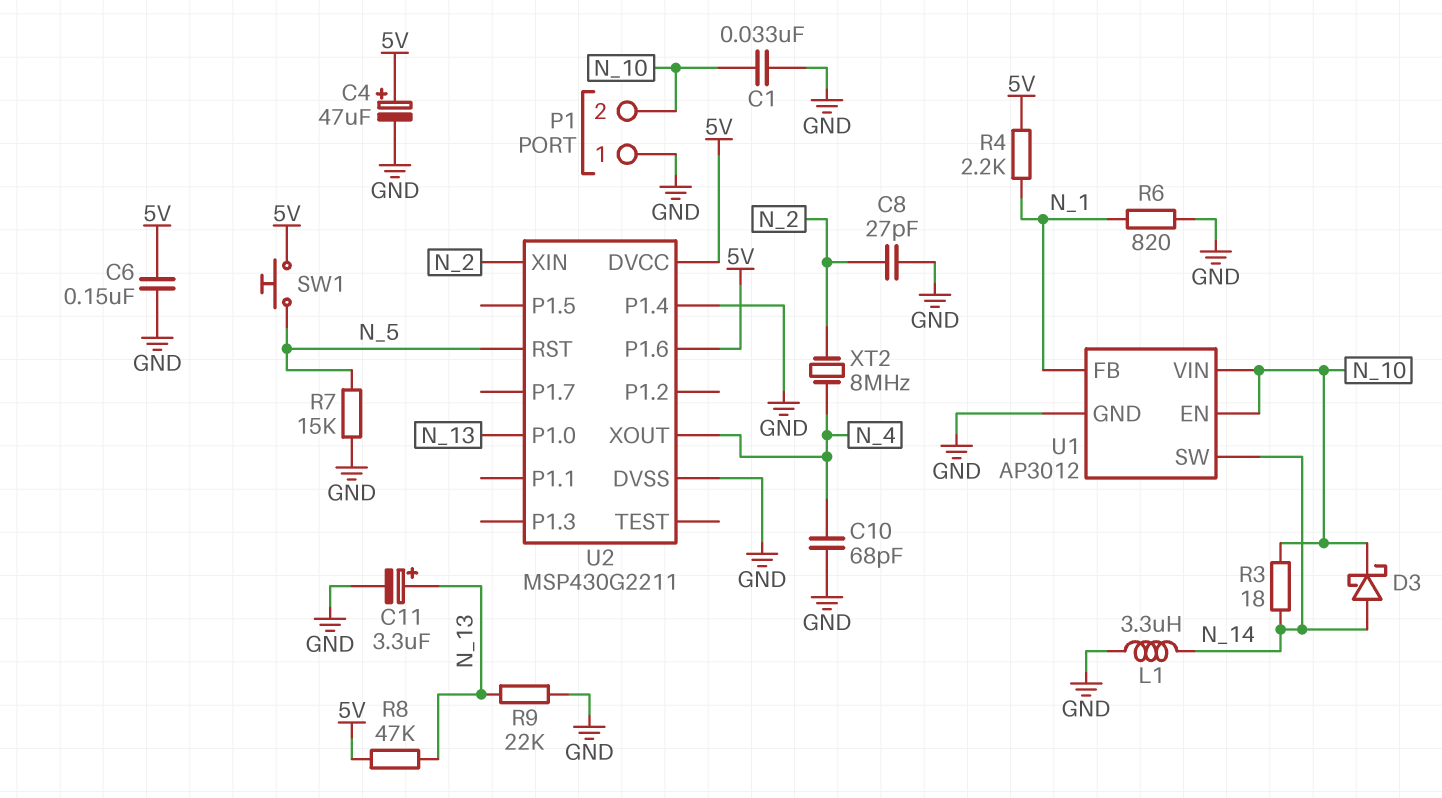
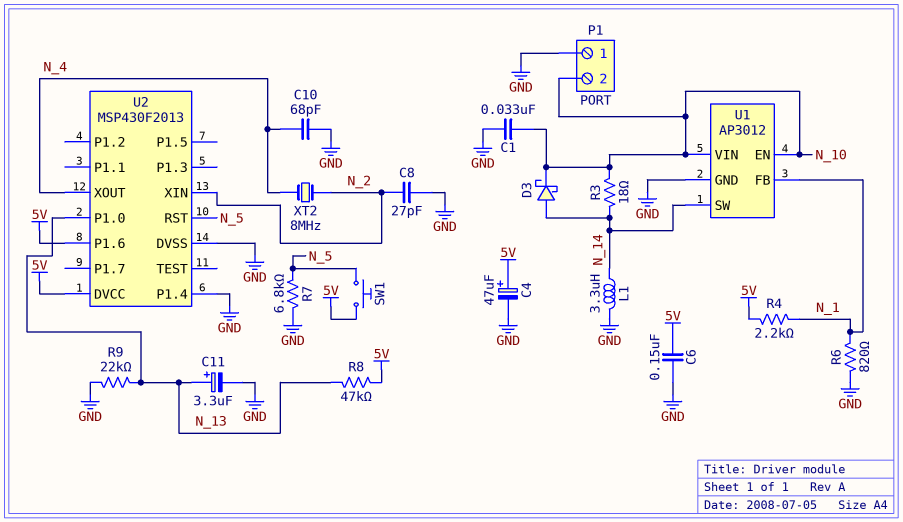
R7: 15k (GND, N_5) -> 6.8k (GND, N_5)
U2: MSP430G2211 -> MSP430F2013

